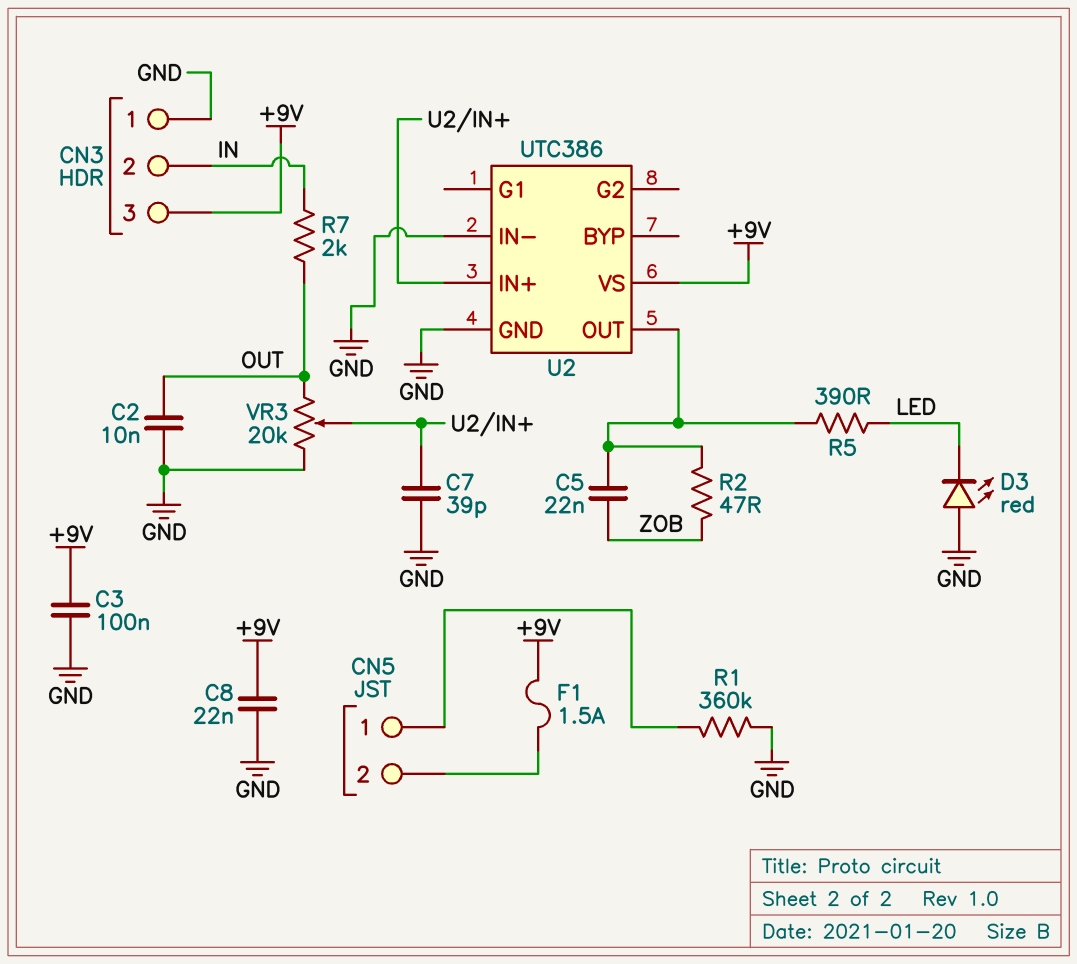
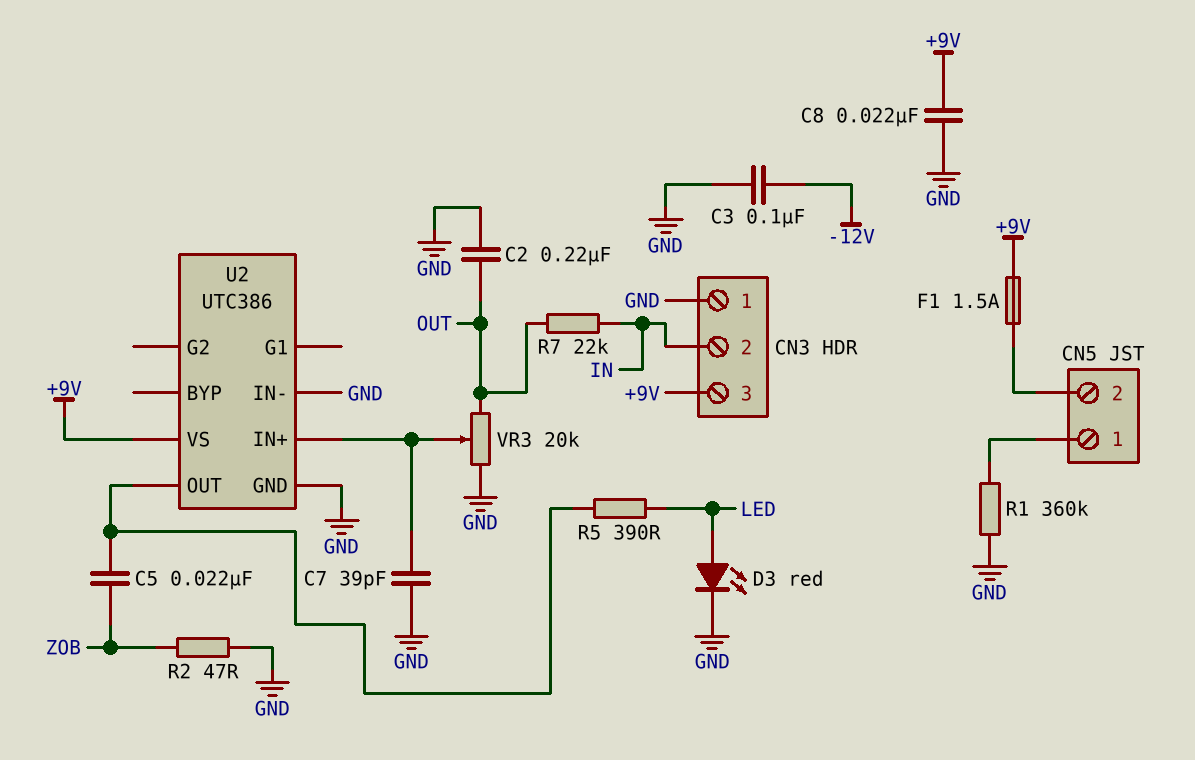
C2: 10nF (GND, OUT) -> 220nF (GND, OUT)
C3: 100nF (+9V, GND) -> 100nF (-12V, GND)
D3: LED red (A GND, K LED) -> LED red (A LED, K GND)
R2: 47 (U2/OUT, ZOB) -> 47 (GND, ZOB)
R7: 2k (IN, OUT) -> 22k (IN, OUT)

